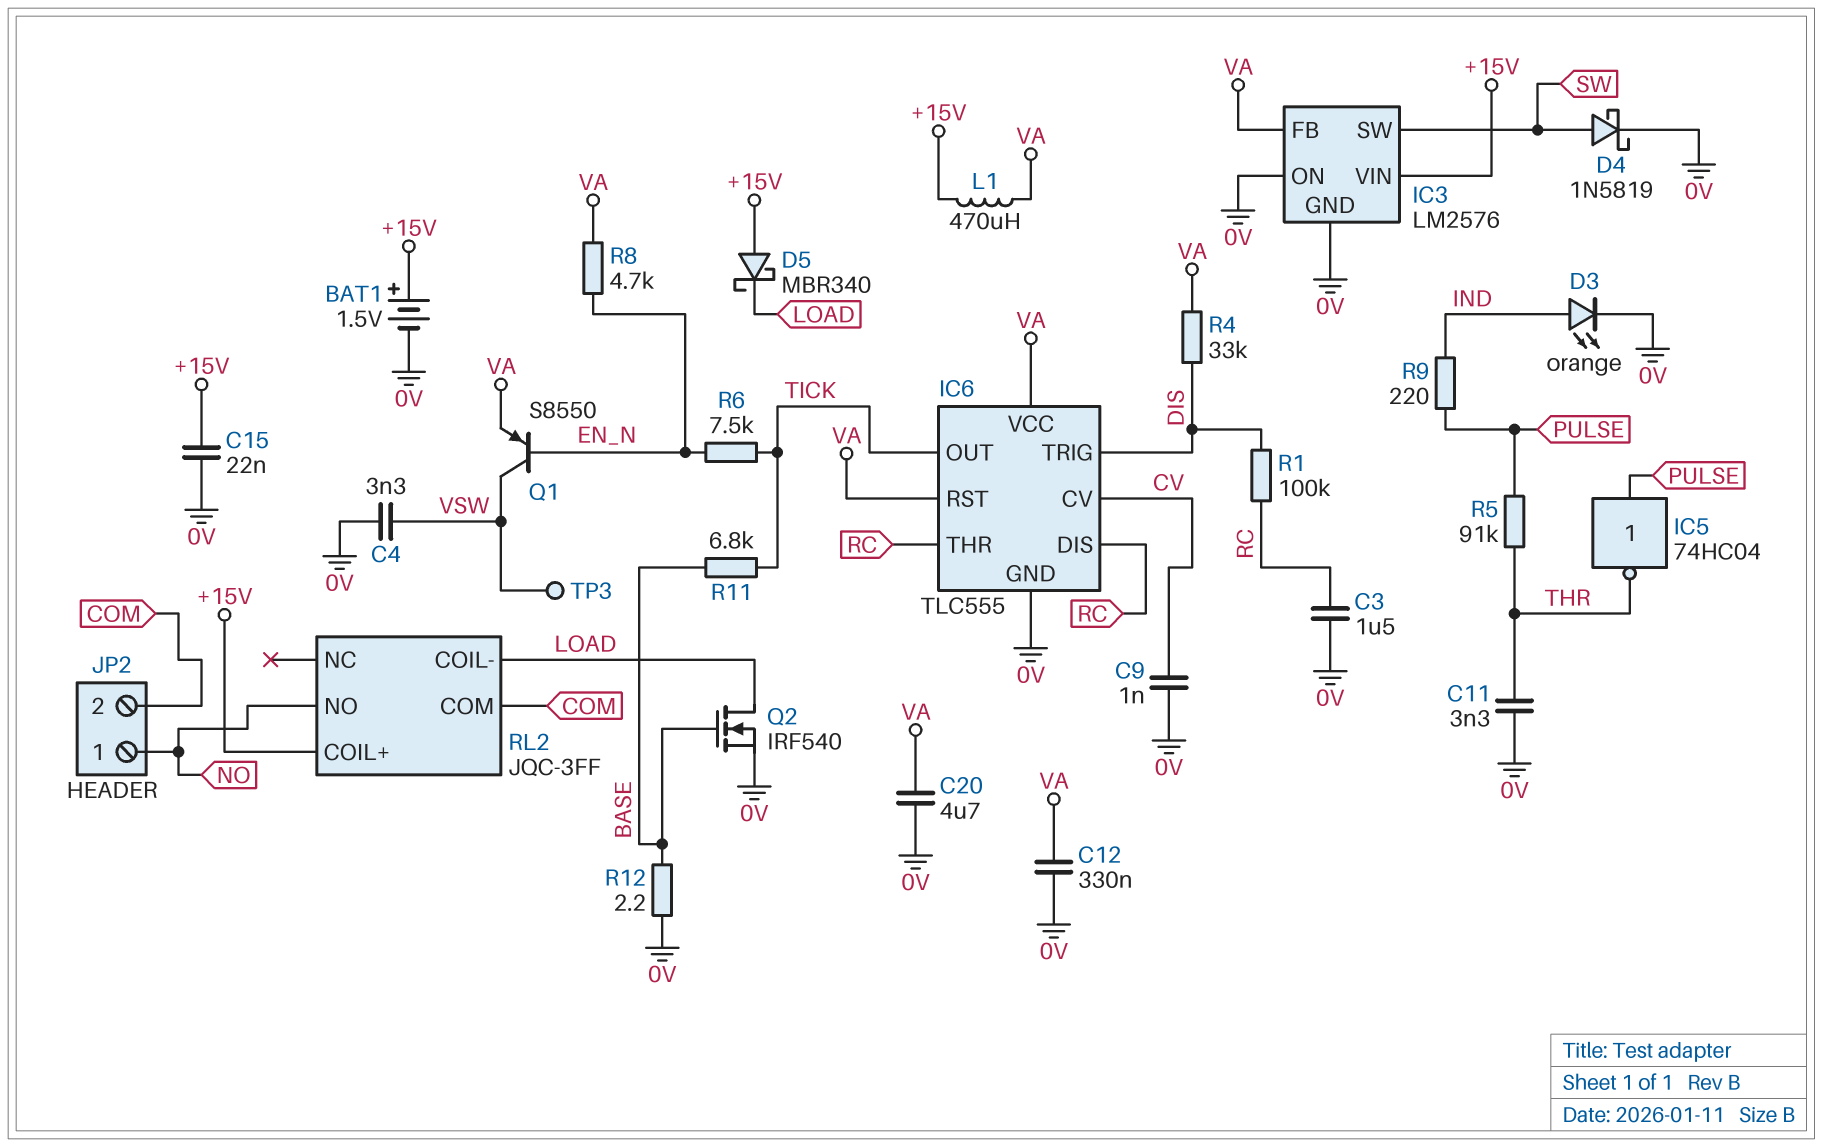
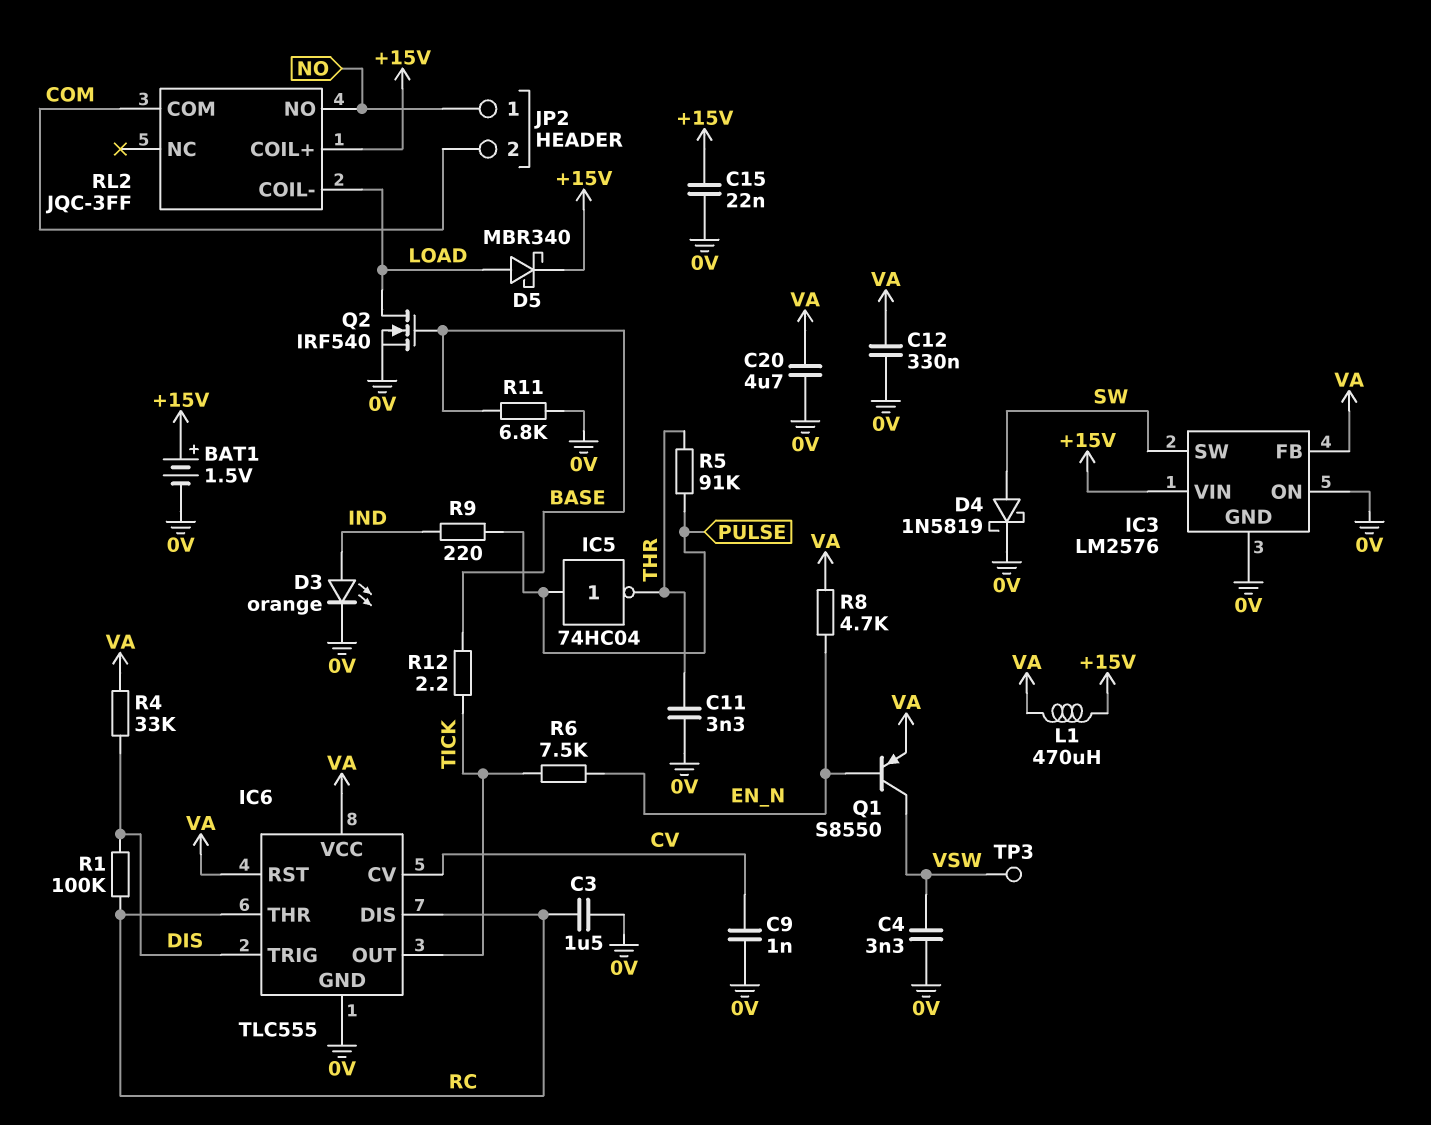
D5: schottky MBR340 (A +15V, K LOAD) -> schottky MBR340 (A LOAD, K +15V)
R11: 6.8k (BASE, TICK) -> 6.8k (0V, BASE)
R12: 2.2 (0V, BASE) -> 2.2 (BASE, TICK)

